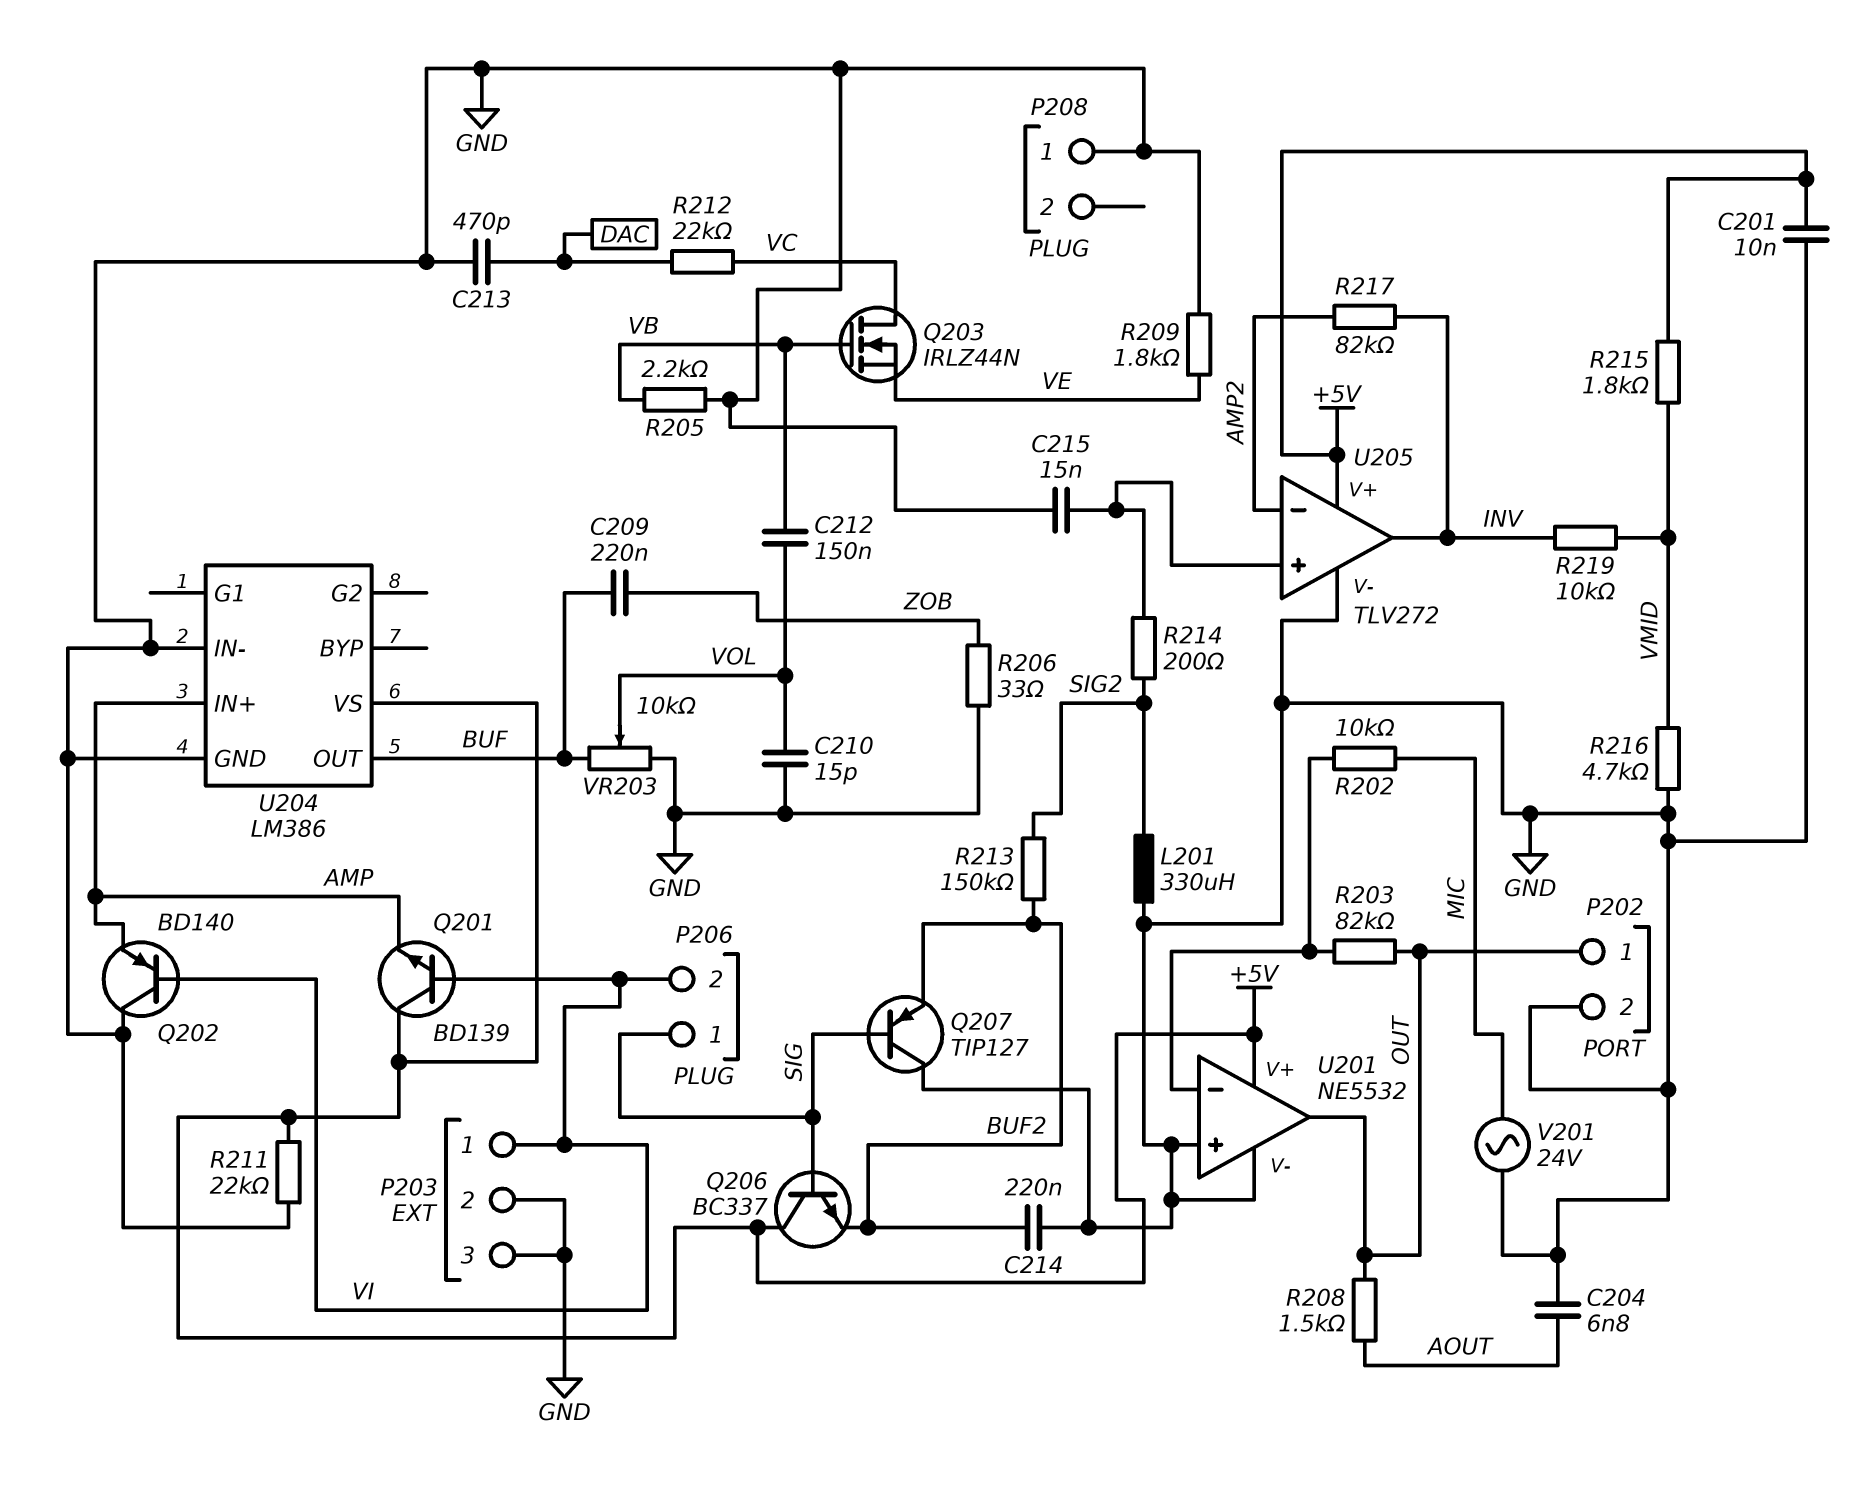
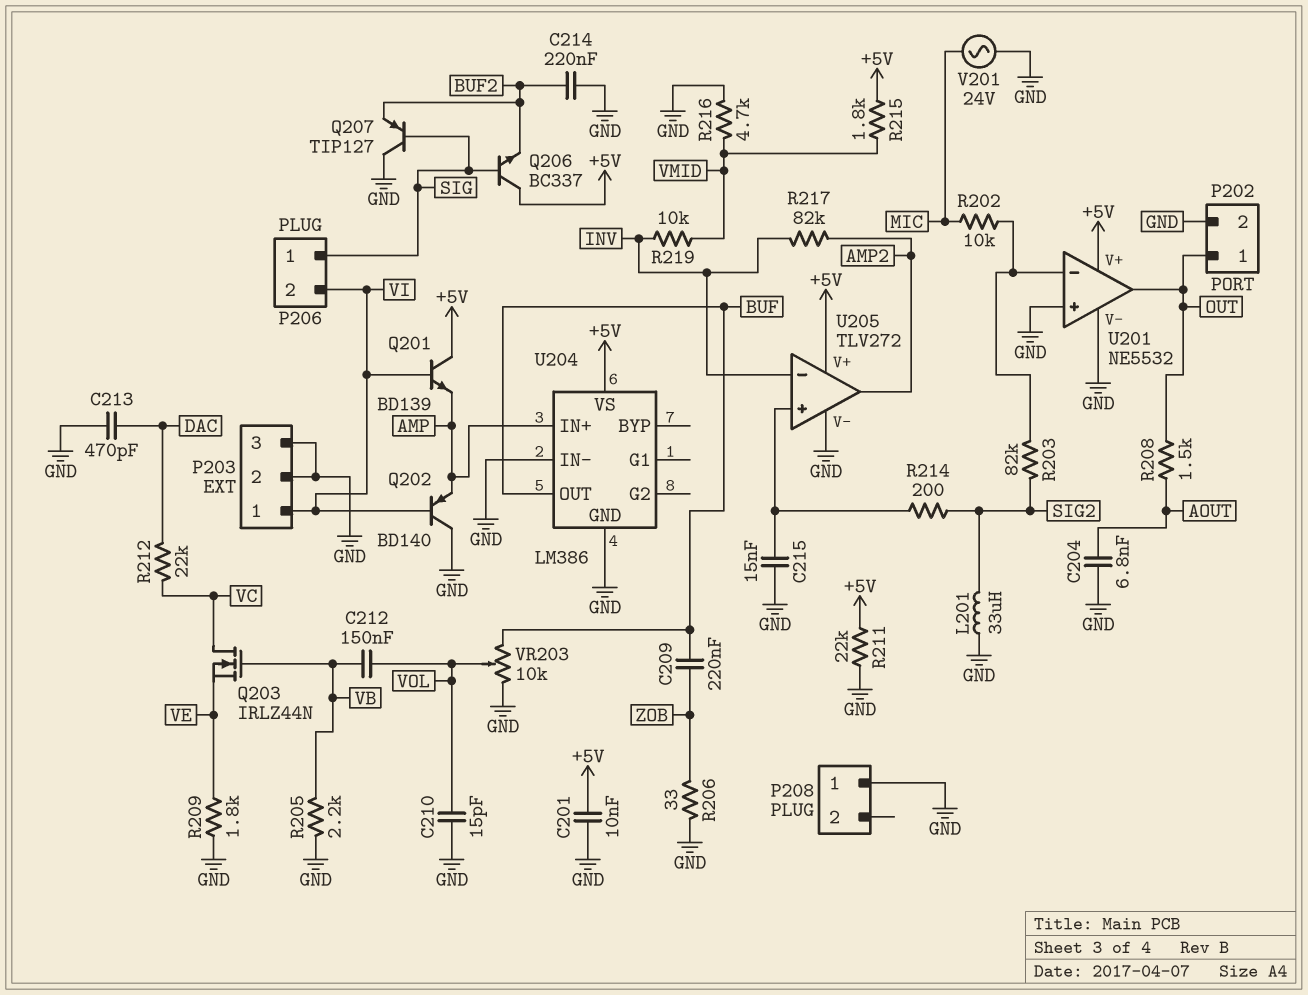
L201: 330uH (GND, SIG2) -> 33uH (GND, SIG2)
R203: 82k (OUT, U201/in-) -> 82k (SIG2, U201/in-)
R213: 150k (BUF2, SIG2) -> none
U205 pin in-: AMP2 -> INV
U205 pin out: INV -> AMP2

